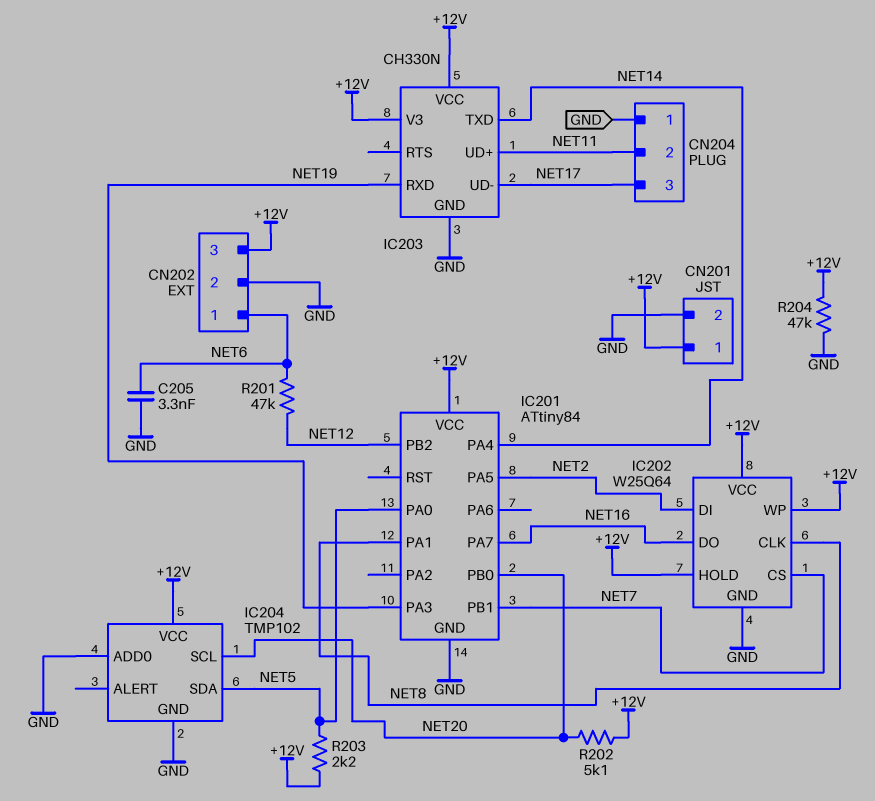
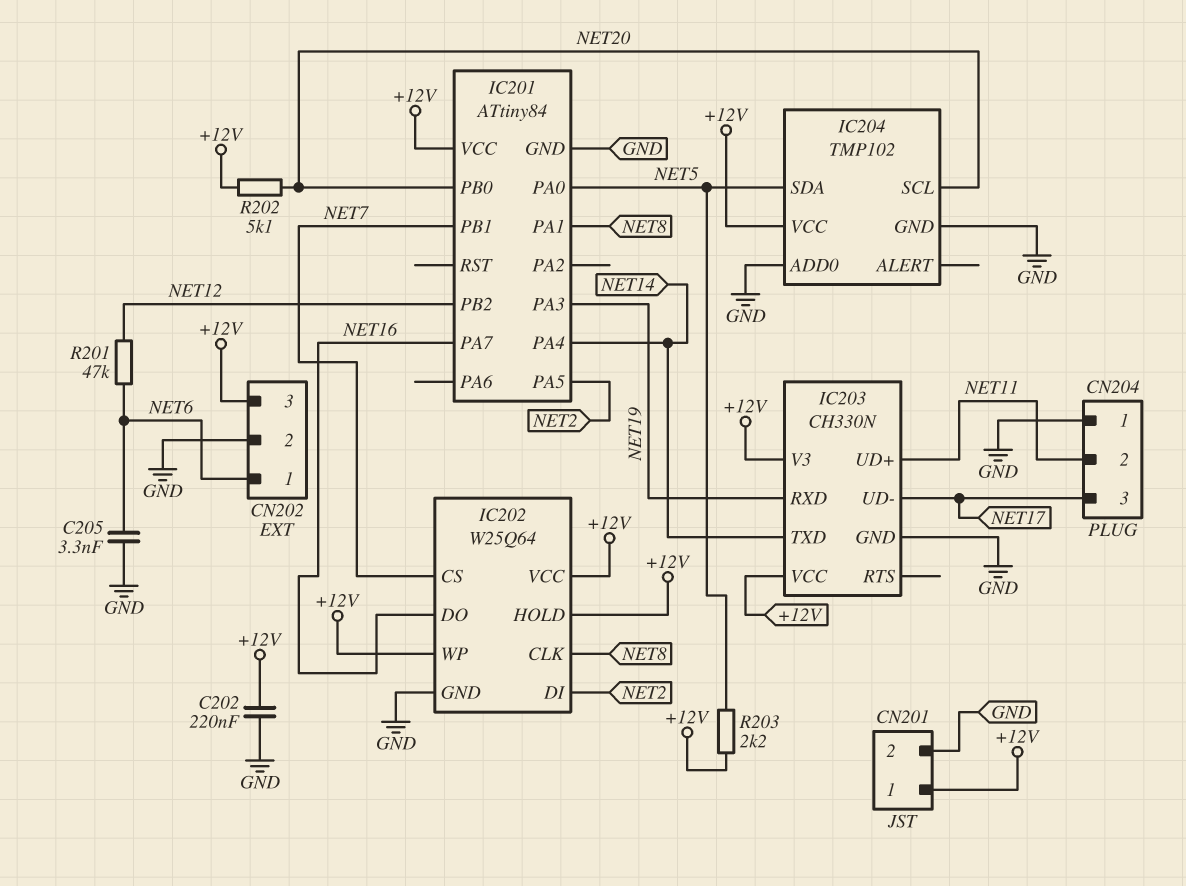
C202: none -> 220nF (+12V, GND)
R204: 47k (+12V, GND) -> none

